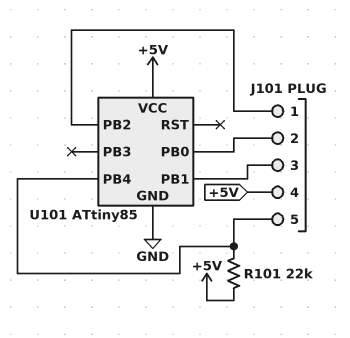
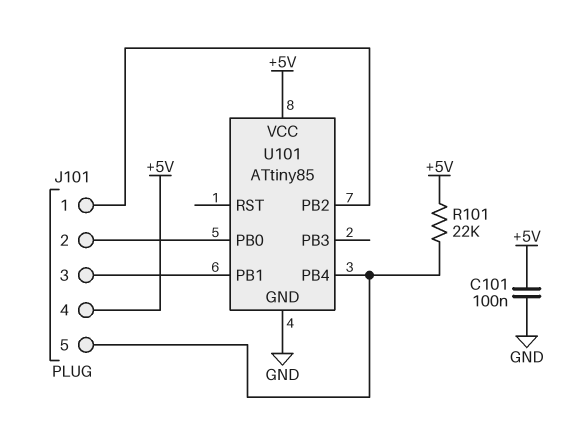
C101: none -> 100nF (+5V, GND)

